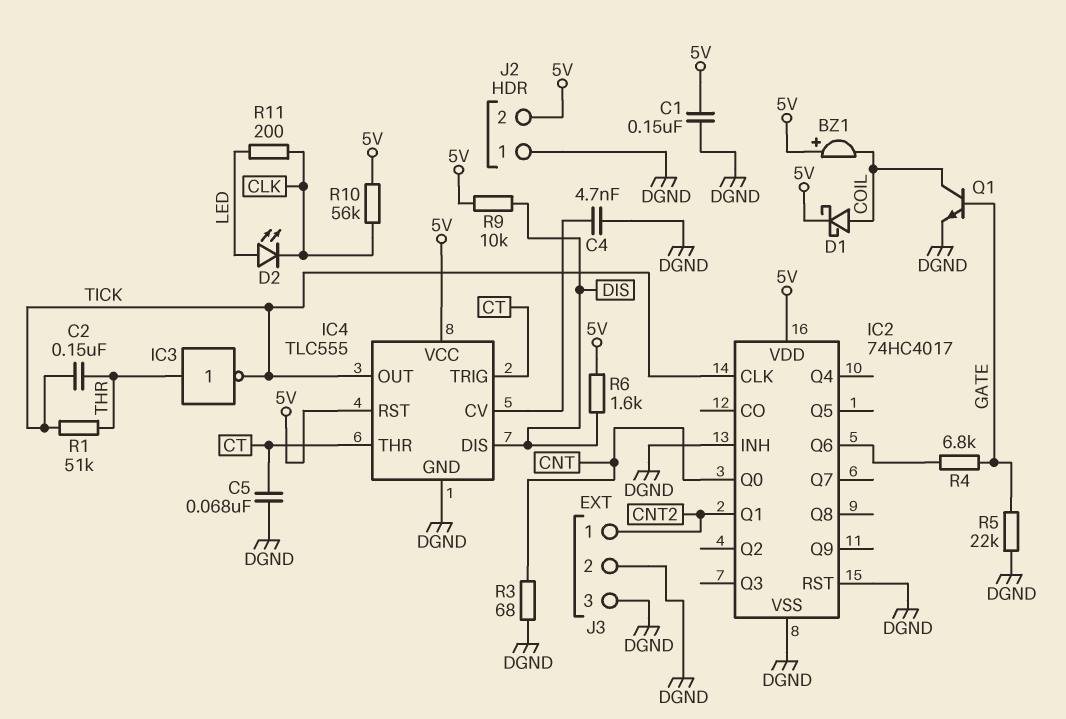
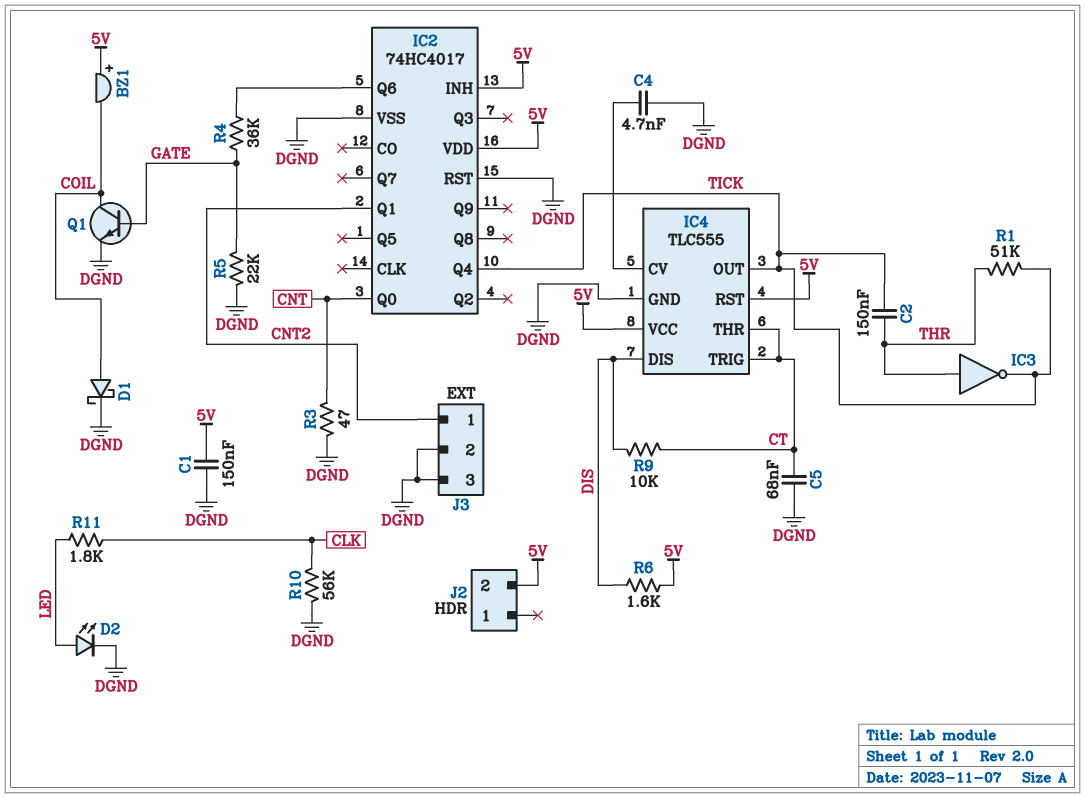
D1: schottky (A COIL, K 5V) -> schottky (A COIL, K DGND)
D2: LED (A LED, K CLK) -> LED (A LED, K DGND)
IC2 pin CLK: TICK -> none
IC2 pin INH: DGND -> 5V
IC2 pin Q4: none -> TICK
J2 pin 1: DGND -> none
R3: 68 (CNT, DGND) -> 47 (CNT, DGND)
R4: 6.8k (GATE, IC2/Q6) -> 36k (GATE, IC2/Q6)
R9: 10k (5V, DIS) -> 10k (CT, DIS)
R10: 56k (5V, CLK) -> 56k (CLK, DGND)
R11: 200 (CLK, LED) -> 1.8k (CLK, LED)

